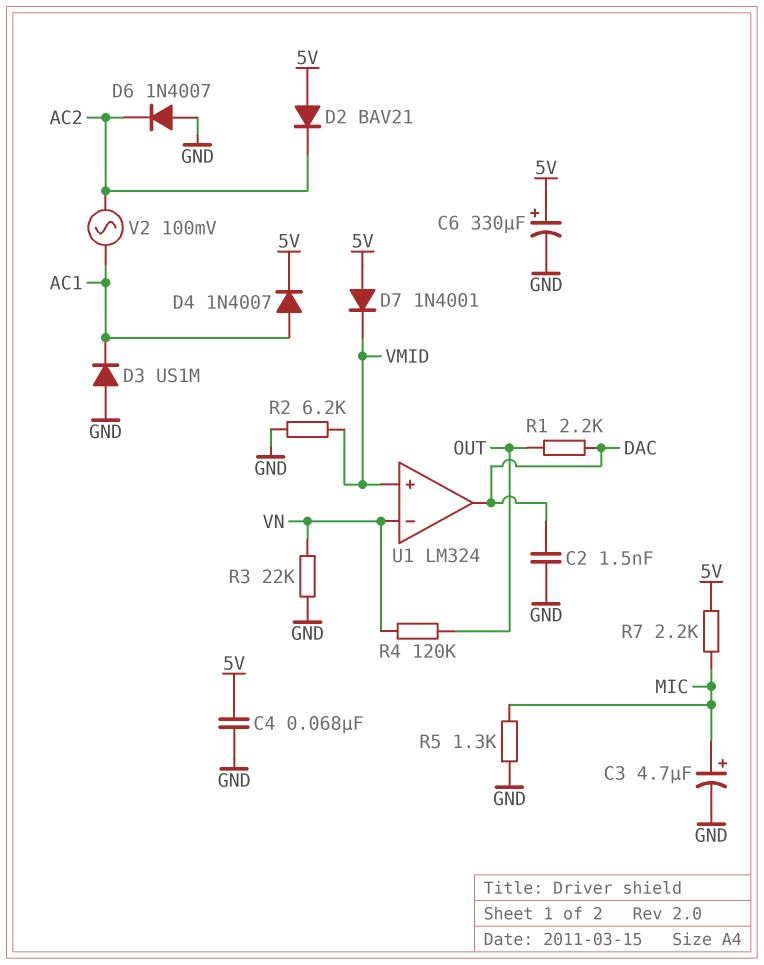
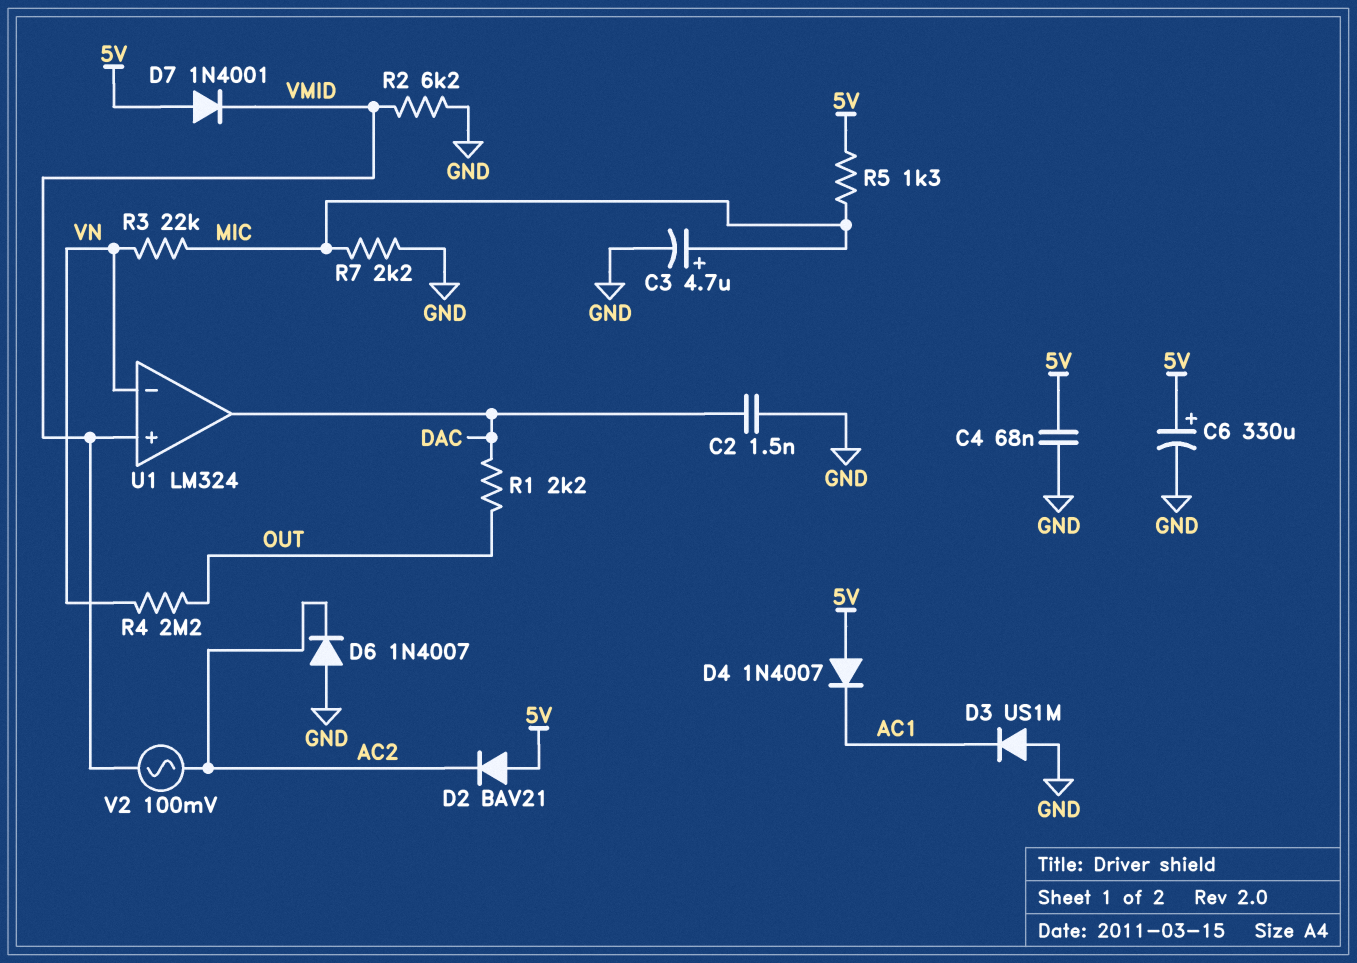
D4: diode 1N4007 (A AC1, K 5V) -> diode 1N4007 (A 5V, K AC1)
R3: 22k (GND, VN) -> 22k (MIC, VN)
R4: 120k (OUT, VN) -> 2.2M (OUT, VN)
R5: 1.3k (GND, MIC) -> 1.3k (5V, MIC)
R7: 2.2k (5V, MIC) -> 2.2k (GND, MIC)
V2: AC 100mV (AC1, AC2) -> AC 100mV (AC2, VMID)

